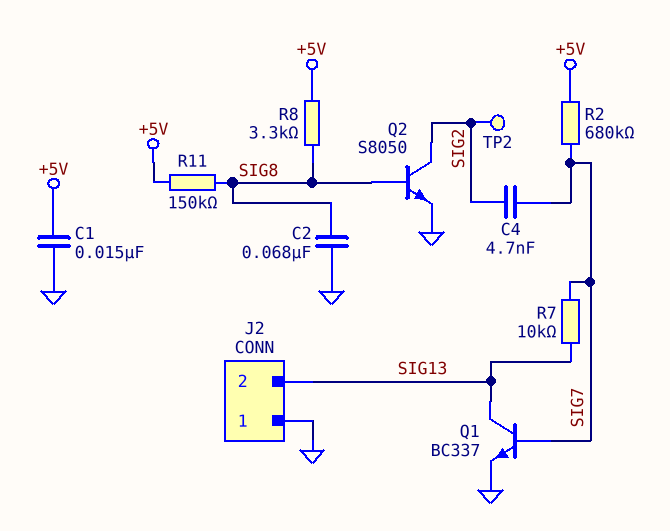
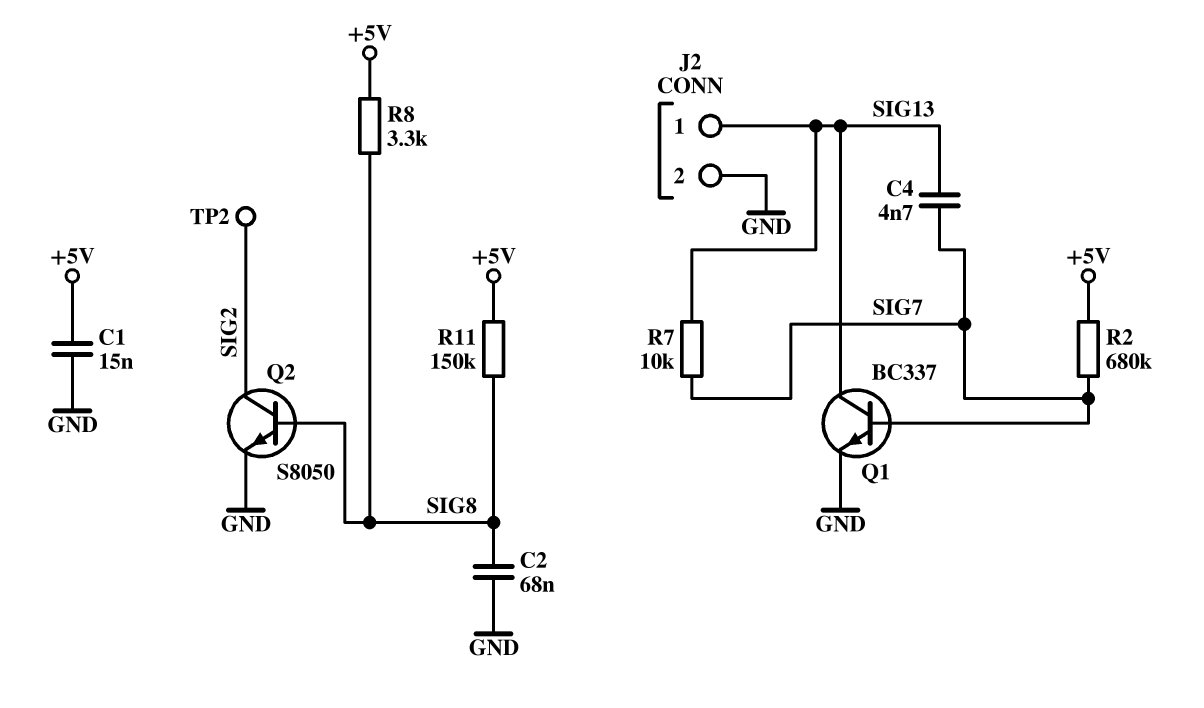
C4: 4.7nF (SIG2, SIG7) -> 4.7nF (SIG7, SIG13)
J2 pin 1: GND -> SIG13
J2 pin 2: SIG13 -> GND

